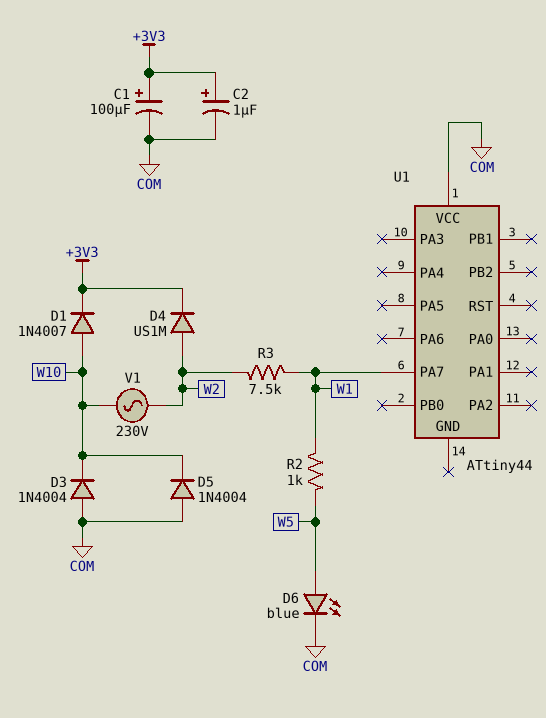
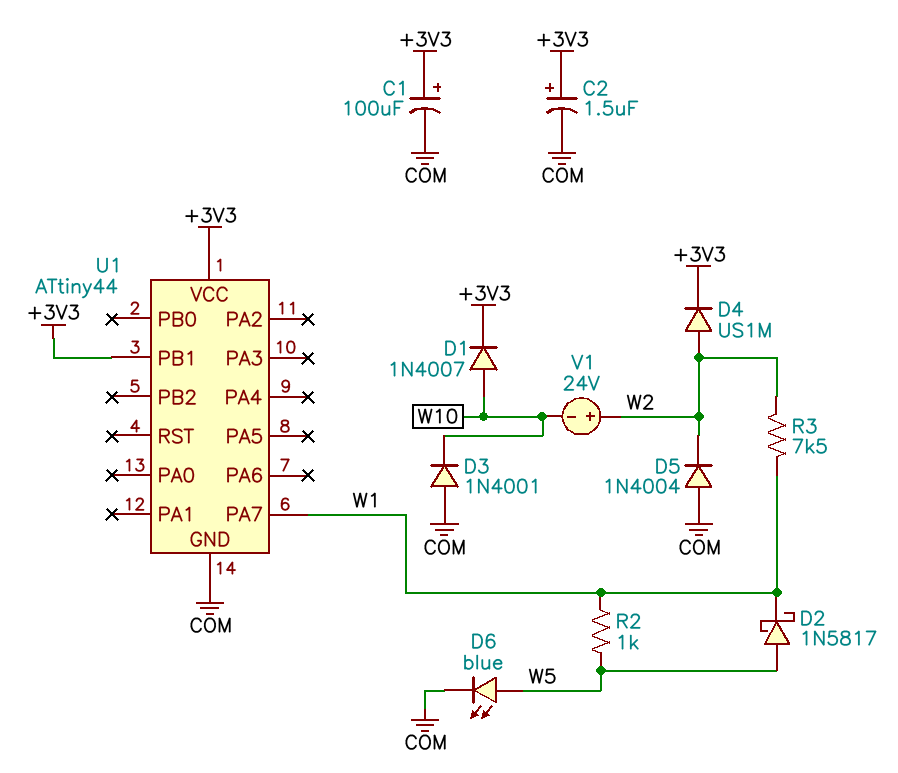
C2: 1uF (plus +3V3, minus COM) -> 1.5uF (plus +3V3, minus COM)
D2: none -> schottky 1N5817 (A W5, K W1)
D3: diode 1N4004 (A COM, K W10) -> diode 1N4001 (A COM, K W10)
D5: diode 1N4004 (A COM, K W10) -> diode 1N4004 (A COM, K W2)
U1 pin GND: none -> COM
U1 pin PB1: none -> +3V3
U1 pin VCC: COM -> +3V3
V1: AC 230V (W2, W10) -> 24V (plus W2, minus W10)

